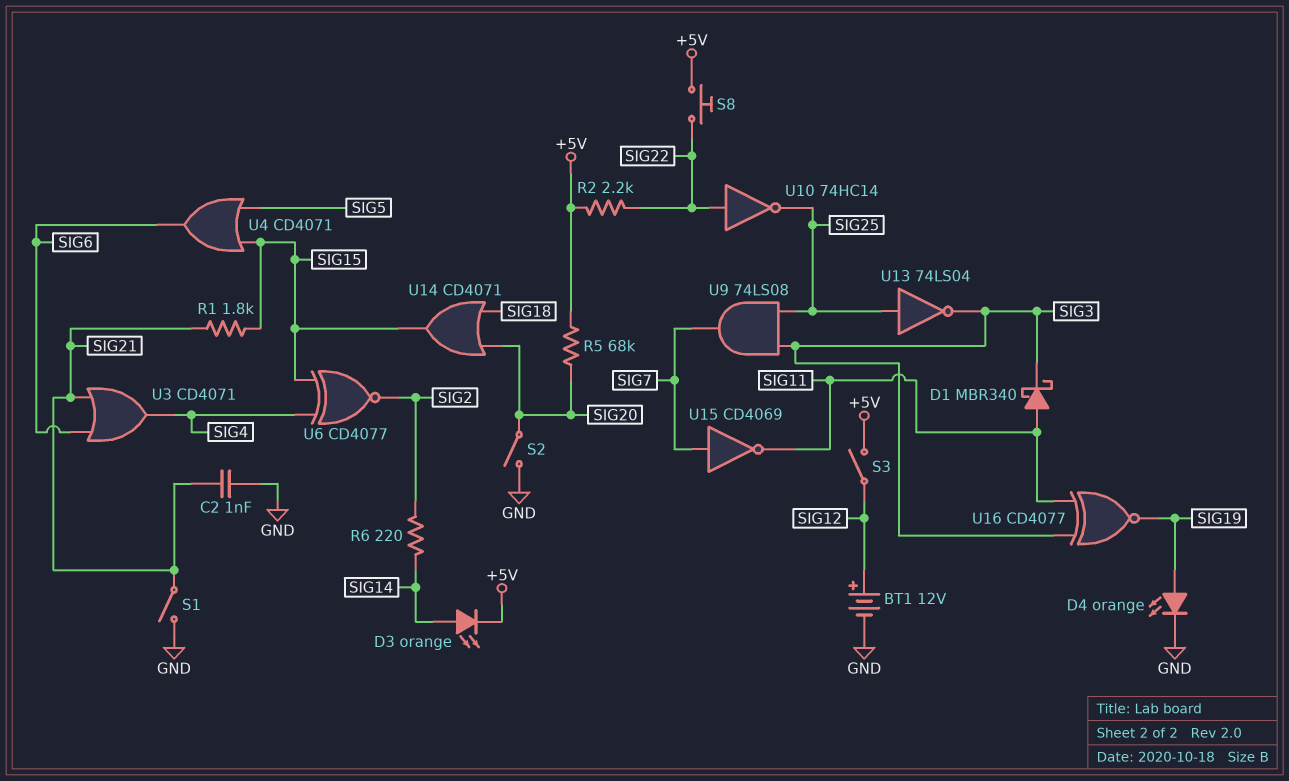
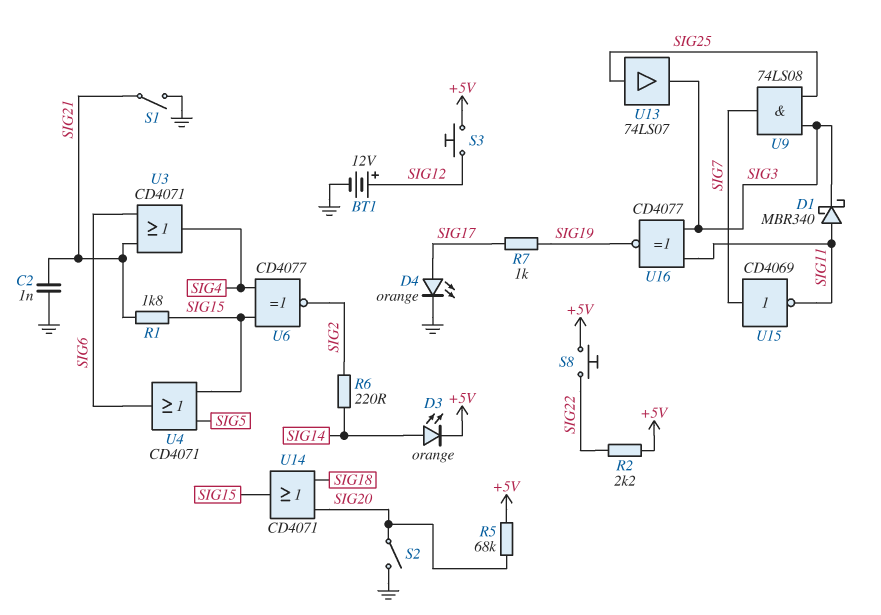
D4: LED orange (A SIG19, K GND) -> LED orange (A SIG17, K GND)
R7: none -> 1k (SIG17, SIG19)
S3: switch (+5V, SIG12) -> button (+5V, SIG12)
U10: NOT 74HC14 (in SIG22, out SIG25) -> none
U13: NOT 74LS04 (in SIG25, out SIG3) -> buffer 74LS07 (in SIG25, out SIG3)

